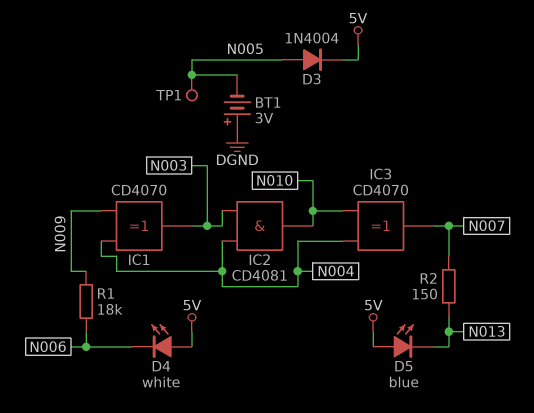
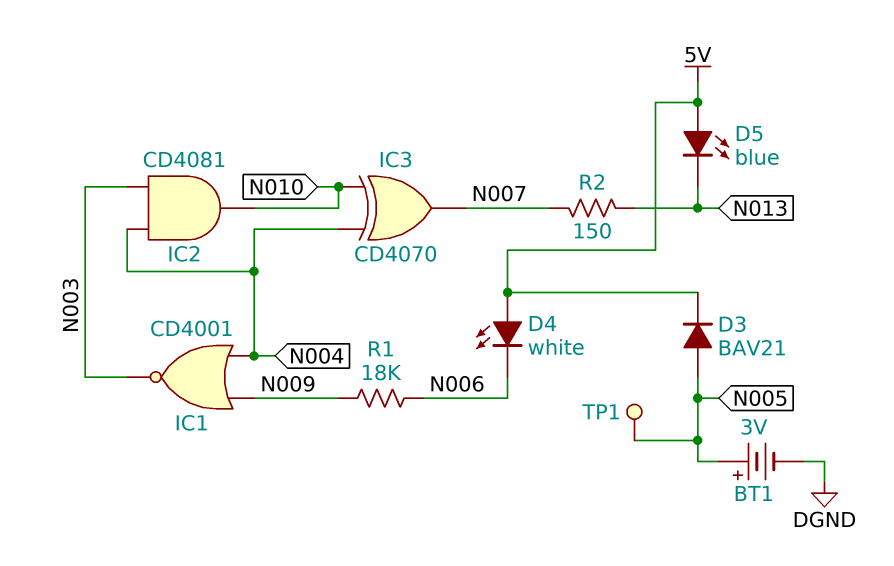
BT1: 3V (plus DGND, minus N005) -> 3V (plus N005, minus DGND)
D3: diode 1N4004 (A N005, K 5V) -> diode BAV21 (A N005, K 5V)
IC1: XOR CD4070 (in N004, in N009, out N003) -> NOR CD4001 (in N004, in N009, out N003)

